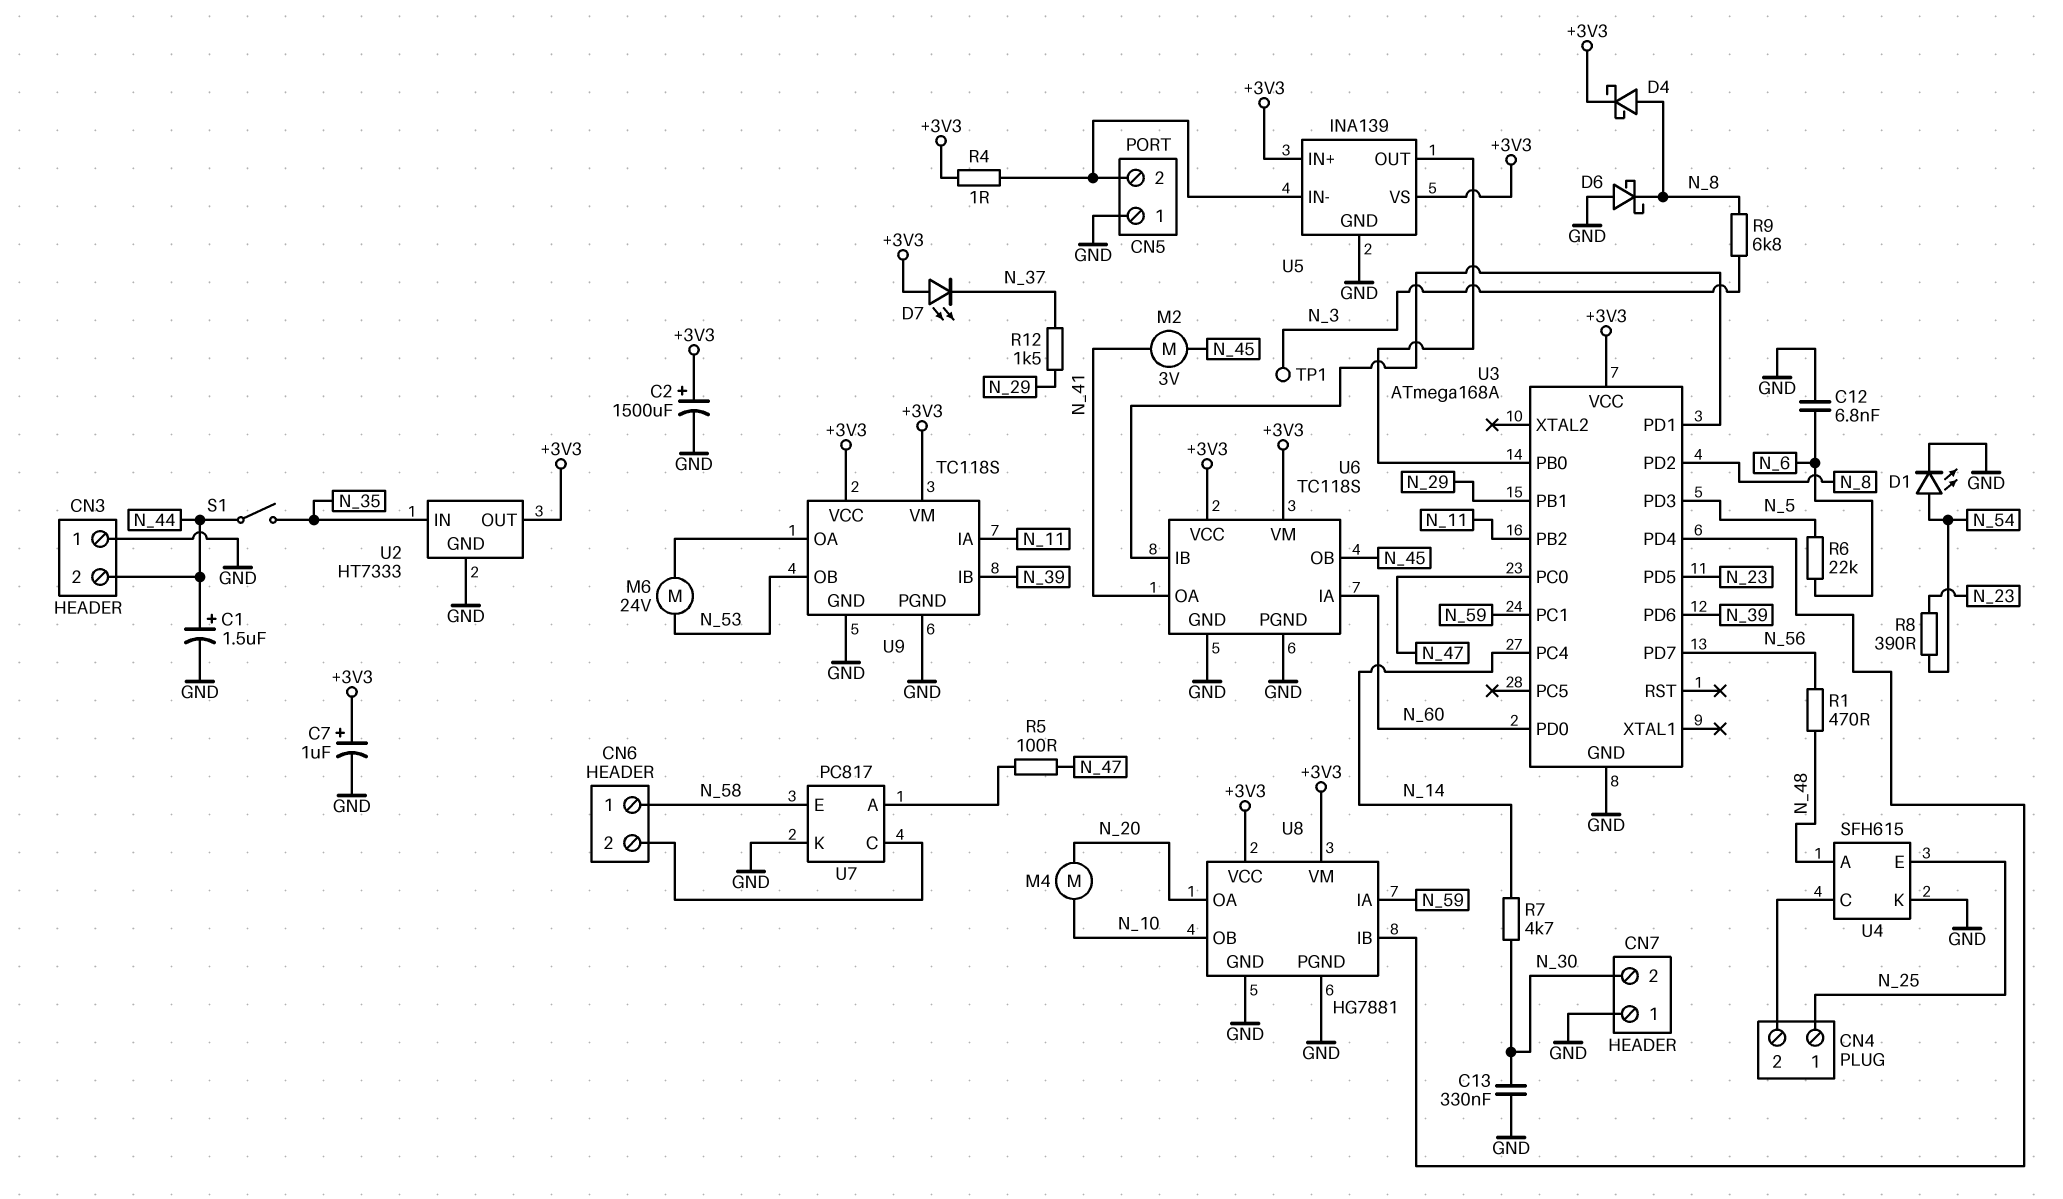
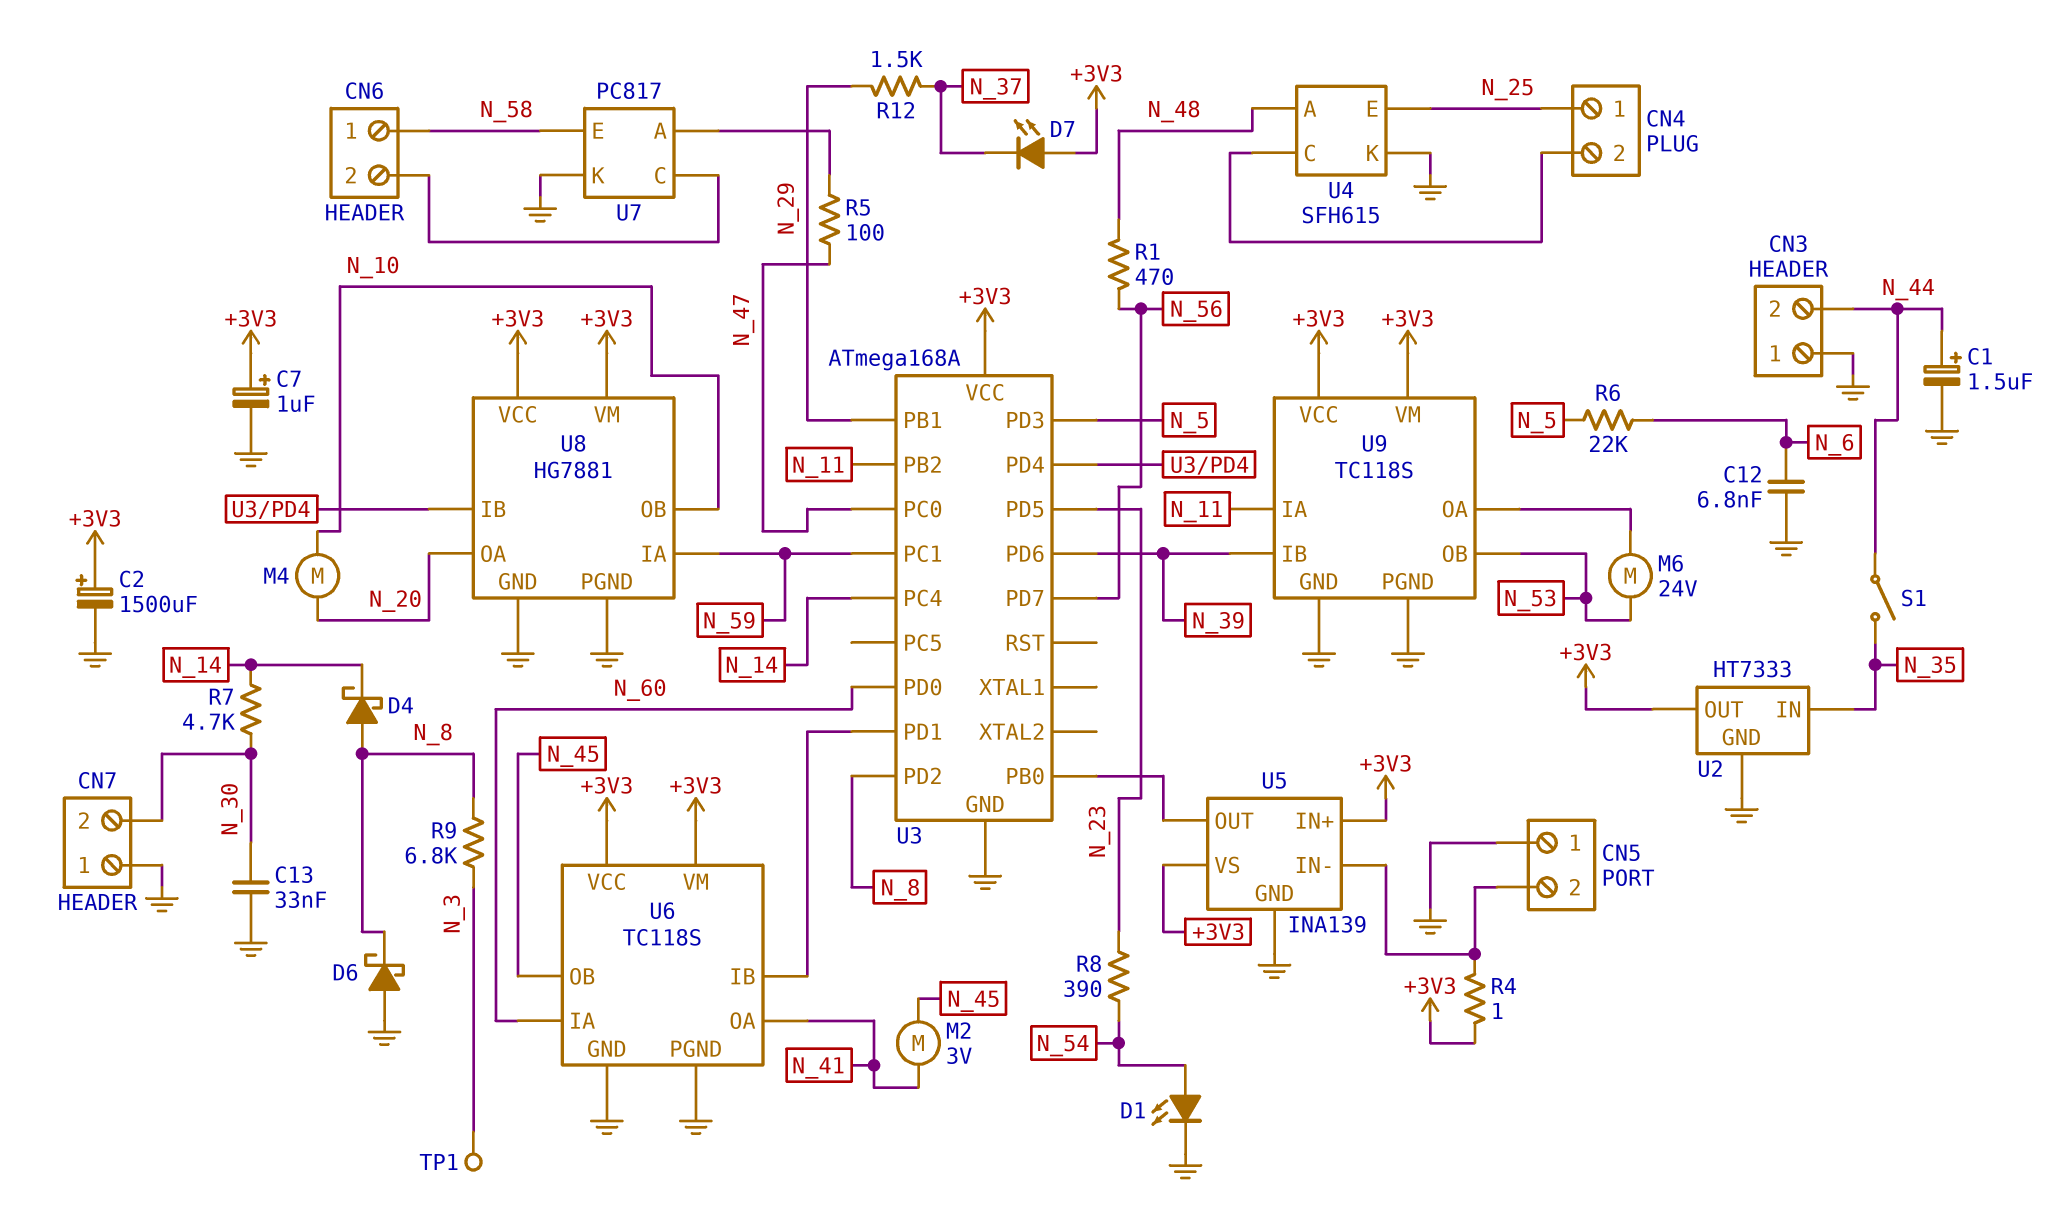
C13: 330nF (GND, N_30) -> 33nF (GND, N_30)
D4: schottky (A N_8, K +3V3) -> schottky (A N_8, K N_14)

